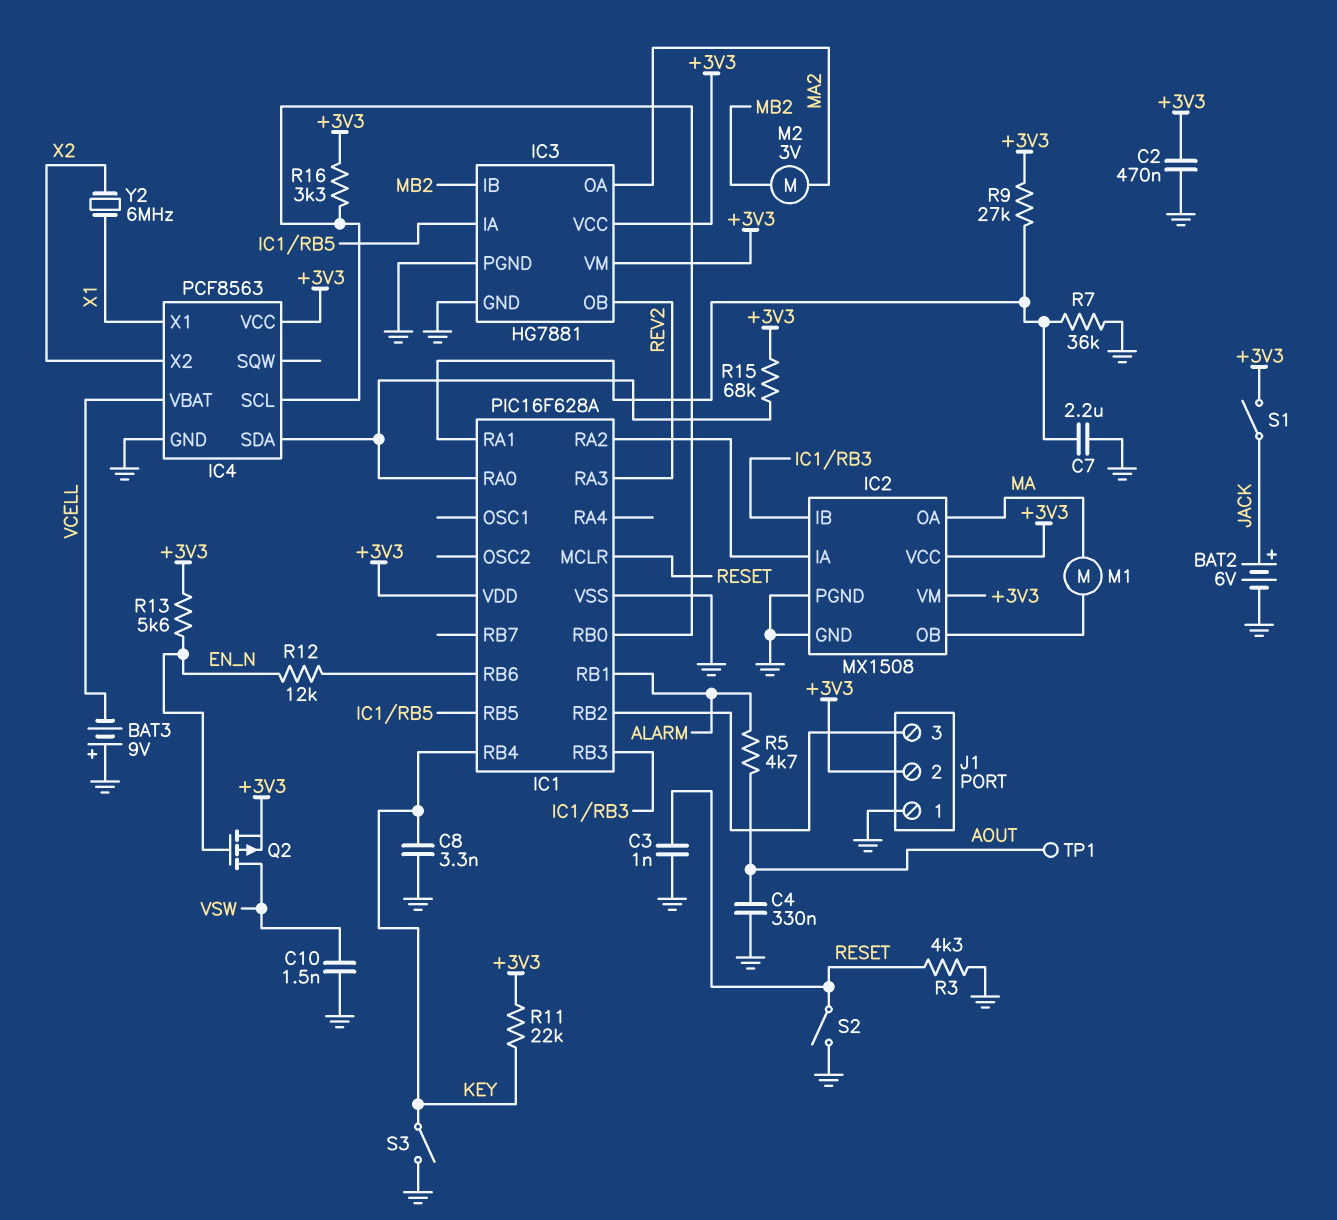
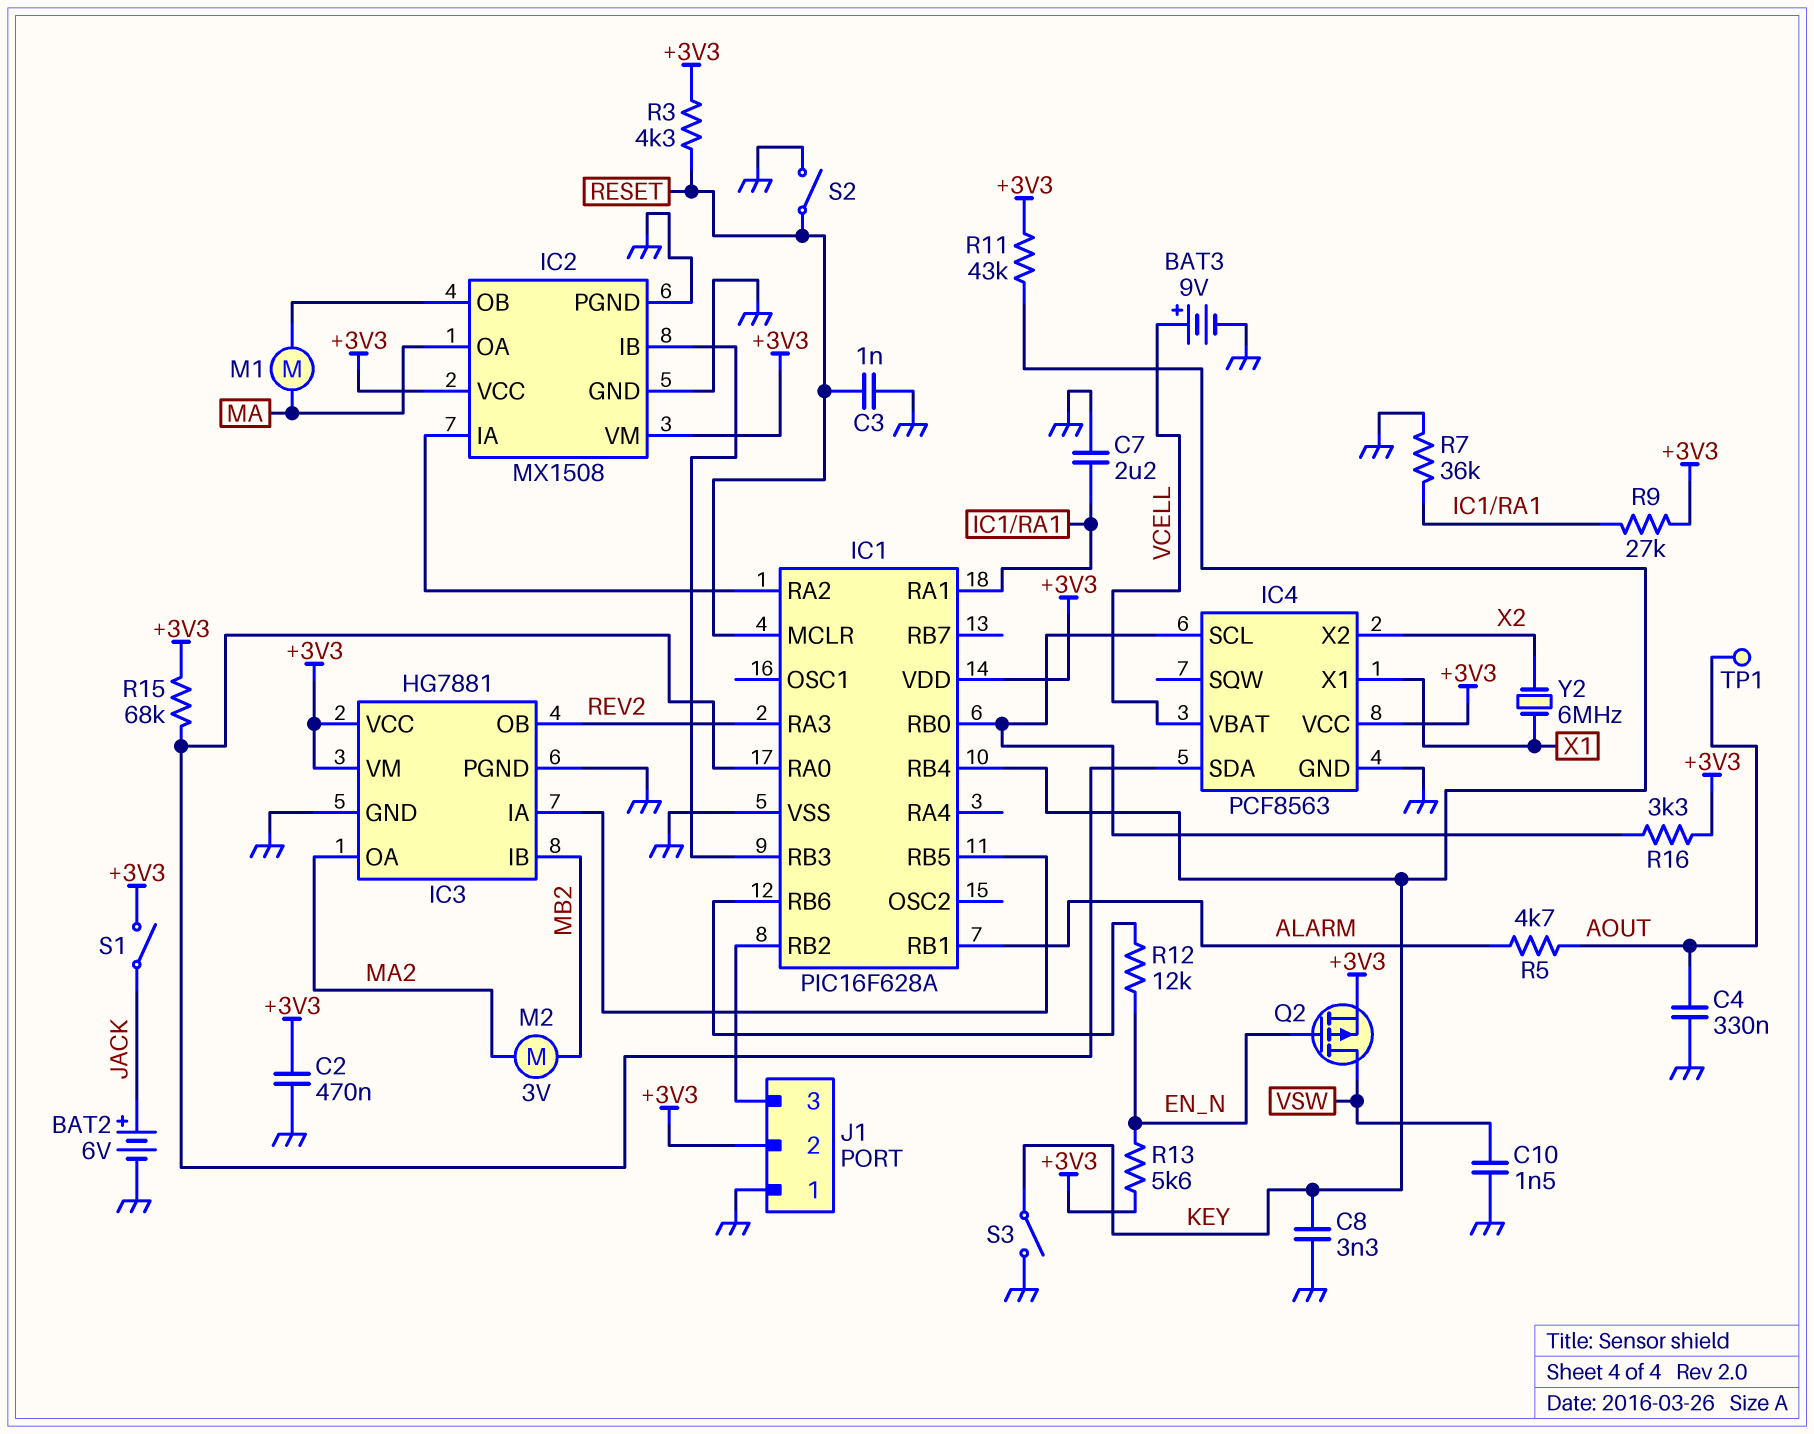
BAT3: 9V (plus GND, minus VCELL) -> 9V (plus VCELL, minus GND)
R3: 4.3k (GND, RESET) -> 4.3k (+3V3, RESET)
R11: 22k (+3V3, KEY) -> 43k (+3V3, KEY)

